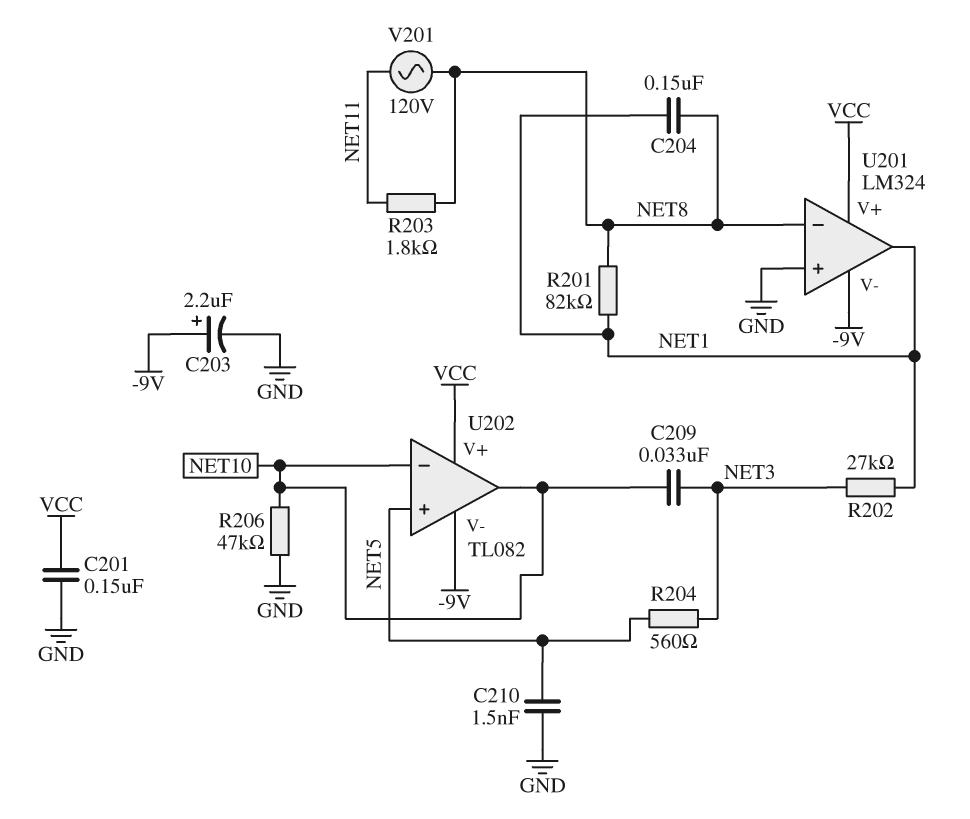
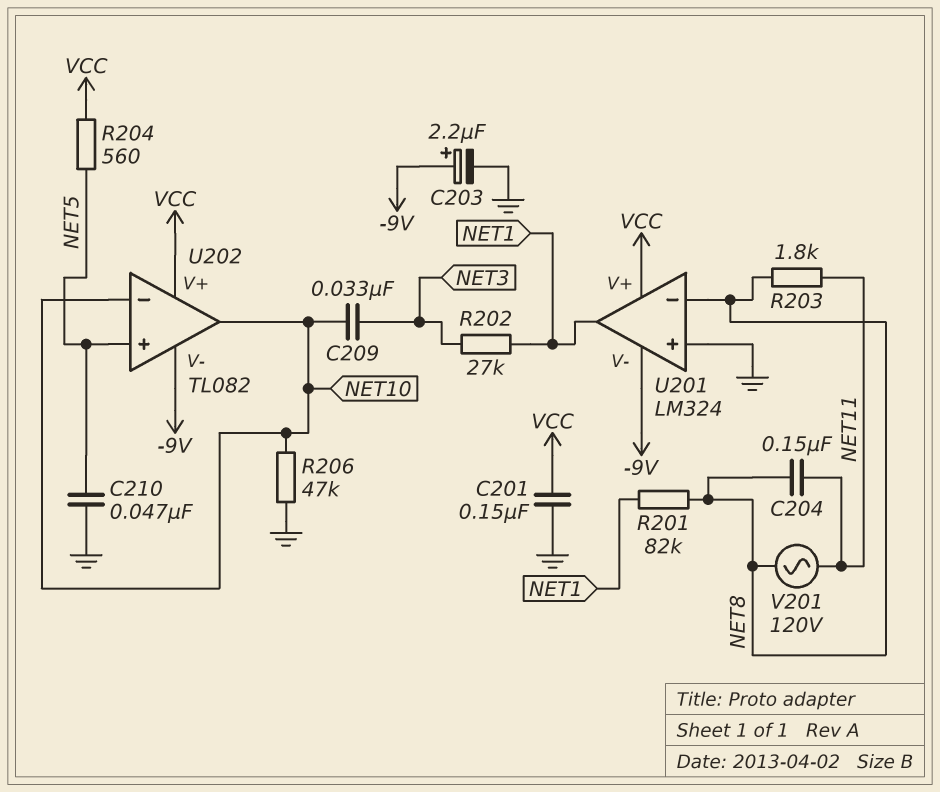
C204: 150nF (NET1, NET8) -> 150nF (NET8, NET11)
C210: 1.5nF (GND, NET5) -> 47nF (GND, NET5)
R204: 560 (NET3, NET5) -> 560 (NET5, VCC)

